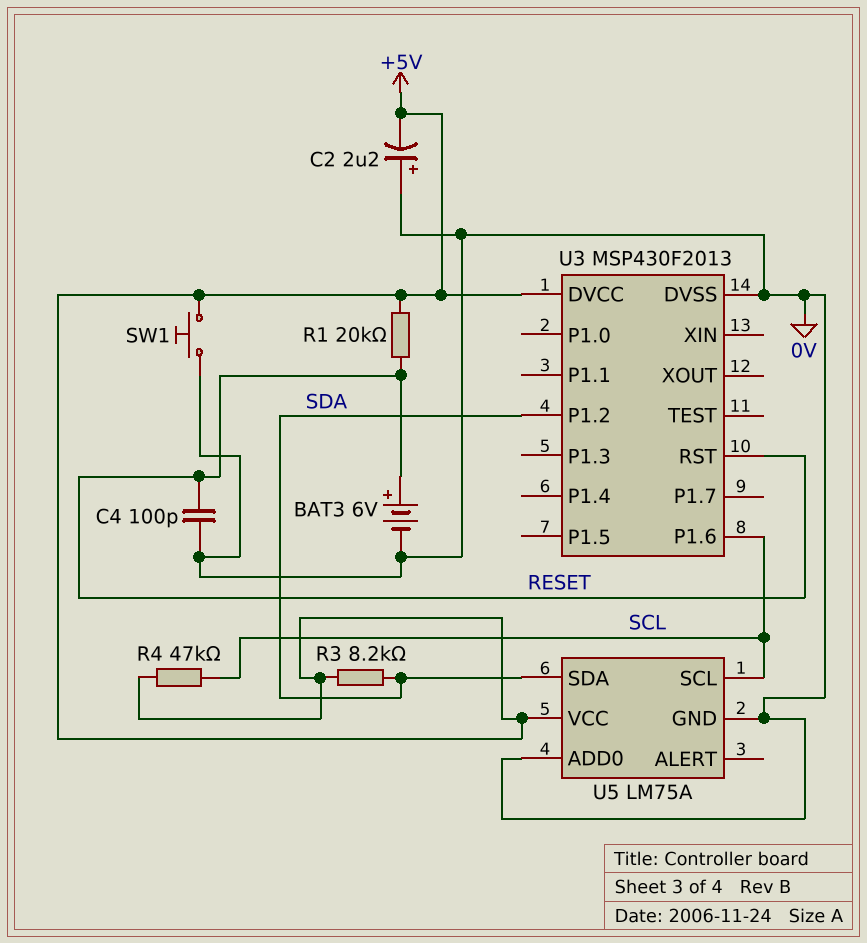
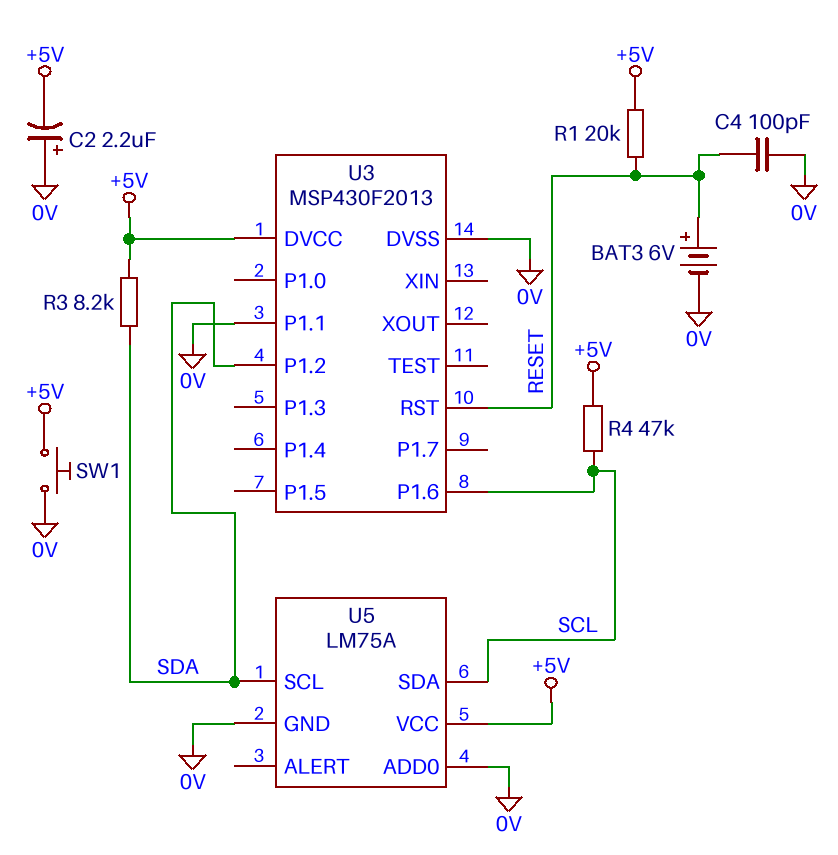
U3 pin P1.1: none -> 0V
U5 pin SCL: SCL -> SDA
U5 pin SDA: SDA -> SCL

